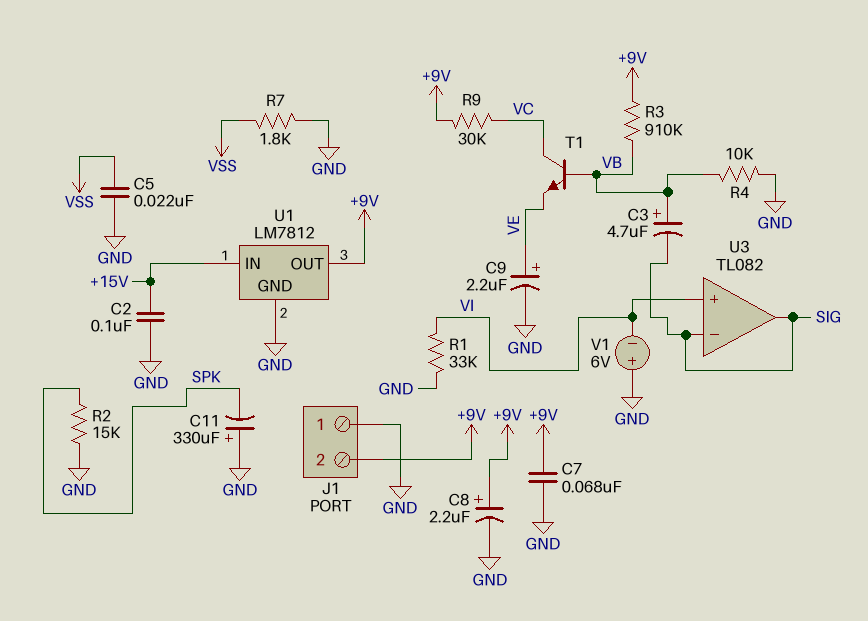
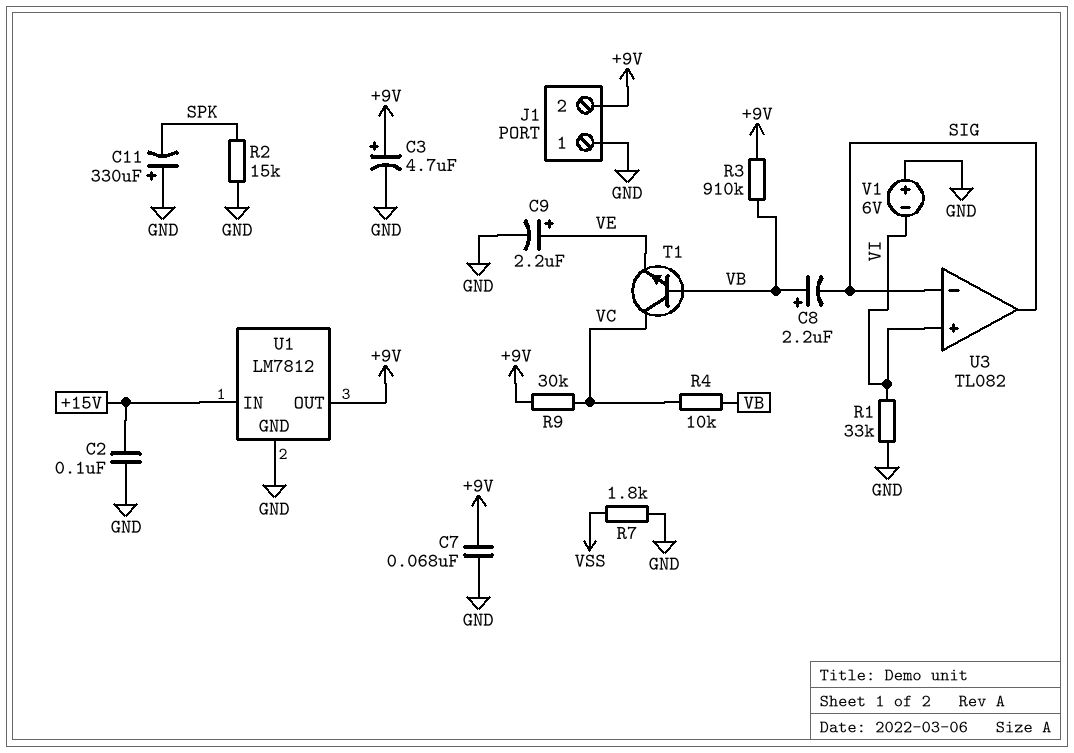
C3: 4.7uF (plus VB, minus SIG) -> 4.7uF (plus +9V, minus GND)
C5: 22nF (GND, VSS) -> none
C8: 2.2uF (plus +9V, minus GND) -> 2.2uF (plus VB, minus SIG)
R4: 10k (GND, VB) -> 10k (VB, VC)

